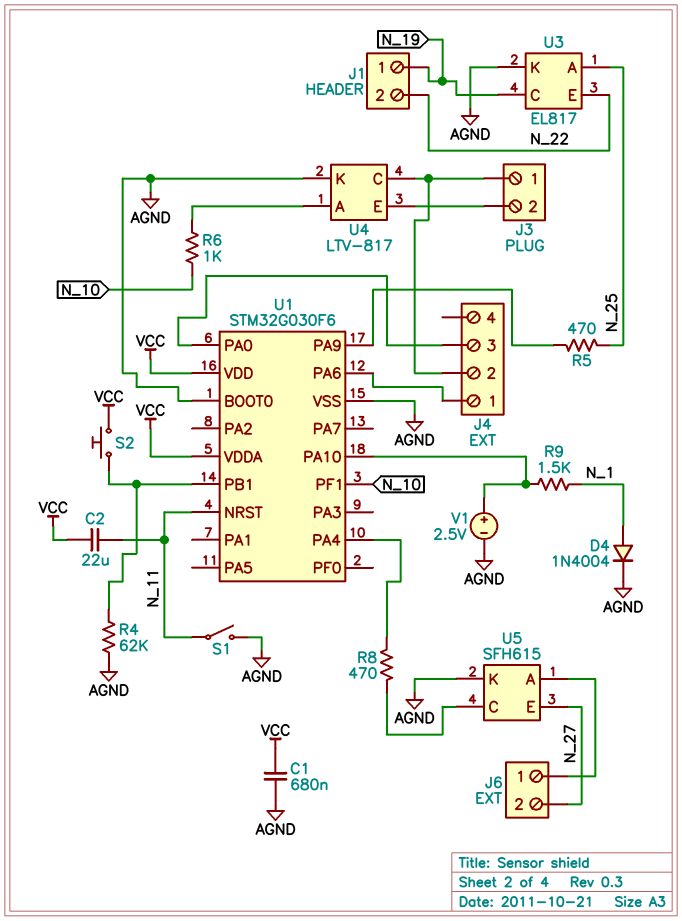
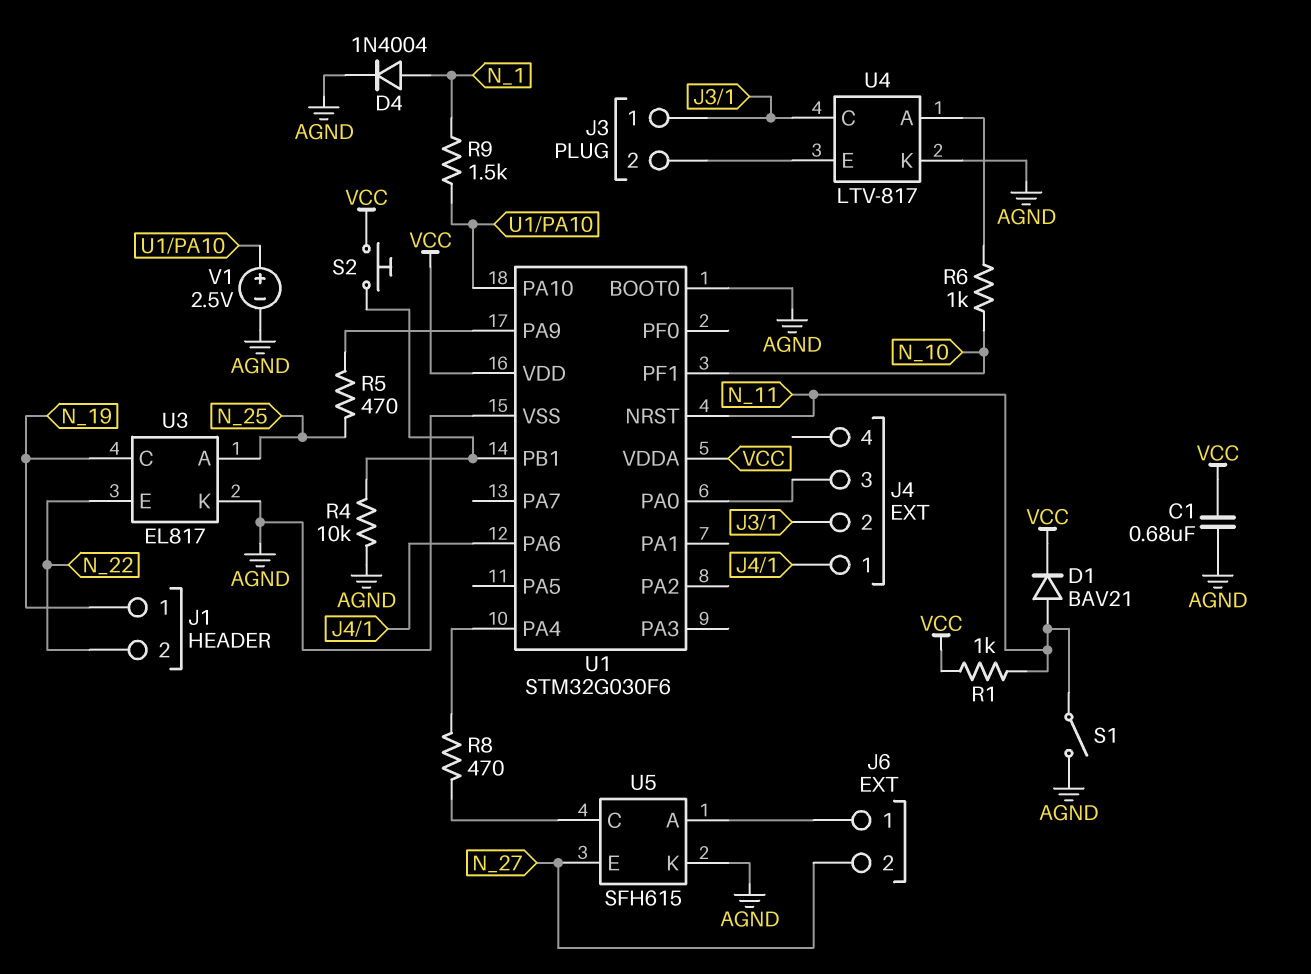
C2: 22uF (N_11, VCC) -> none
D1: none -> diode BAV21 (A N_11, K VCC)
R1: none -> 1k (N_11, VCC)
R4: 62k (AGND, U1/PB1) -> 10k (AGND, U1/PB1)

